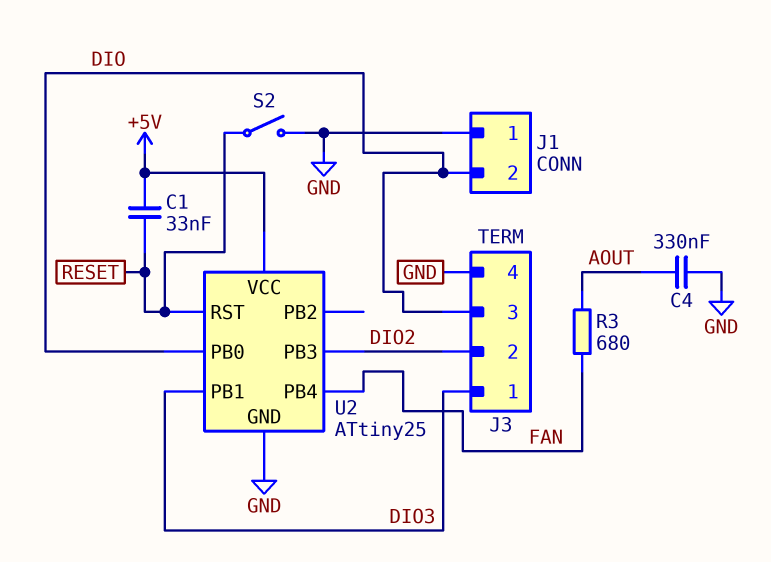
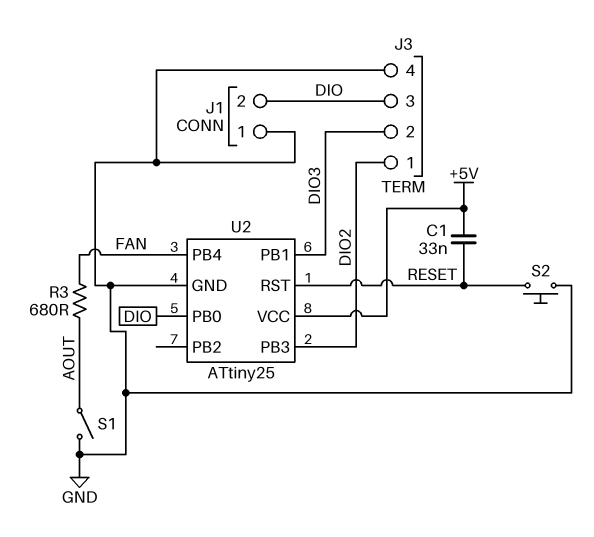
C4: 330nF (AOUT, GND) -> none
J3 pin 1: DIO3 -> DIO2
J3 pin 2: DIO2 -> DIO3
S1: none -> switch (AOUT, GND)
S2: switch (GND, RESET) -> button (GND, RESET)

